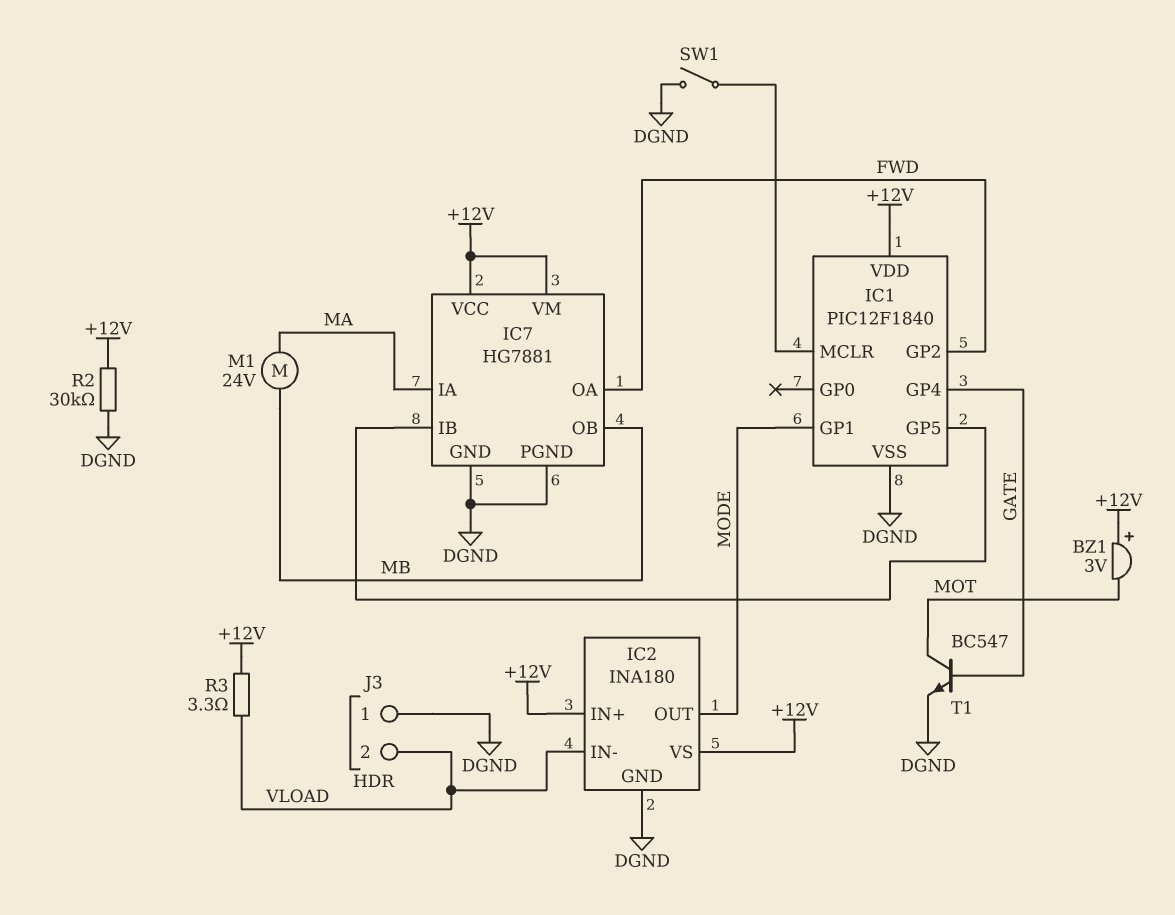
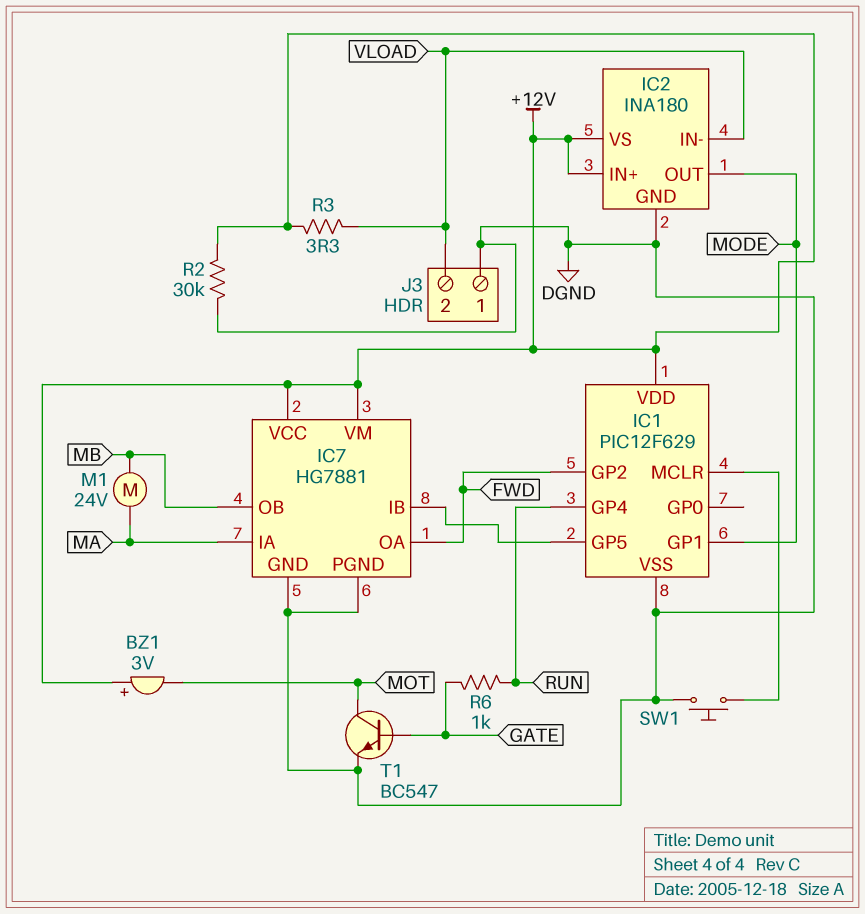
IC1: PIC12F1840 -> PIC12F629
IC1 pin GP4: GATE -> RUN
R6: none -> 1k (GATE, RUN)
SW1: switch (DGND, IC1/MCLR) -> button (DGND, IC1/MCLR)

